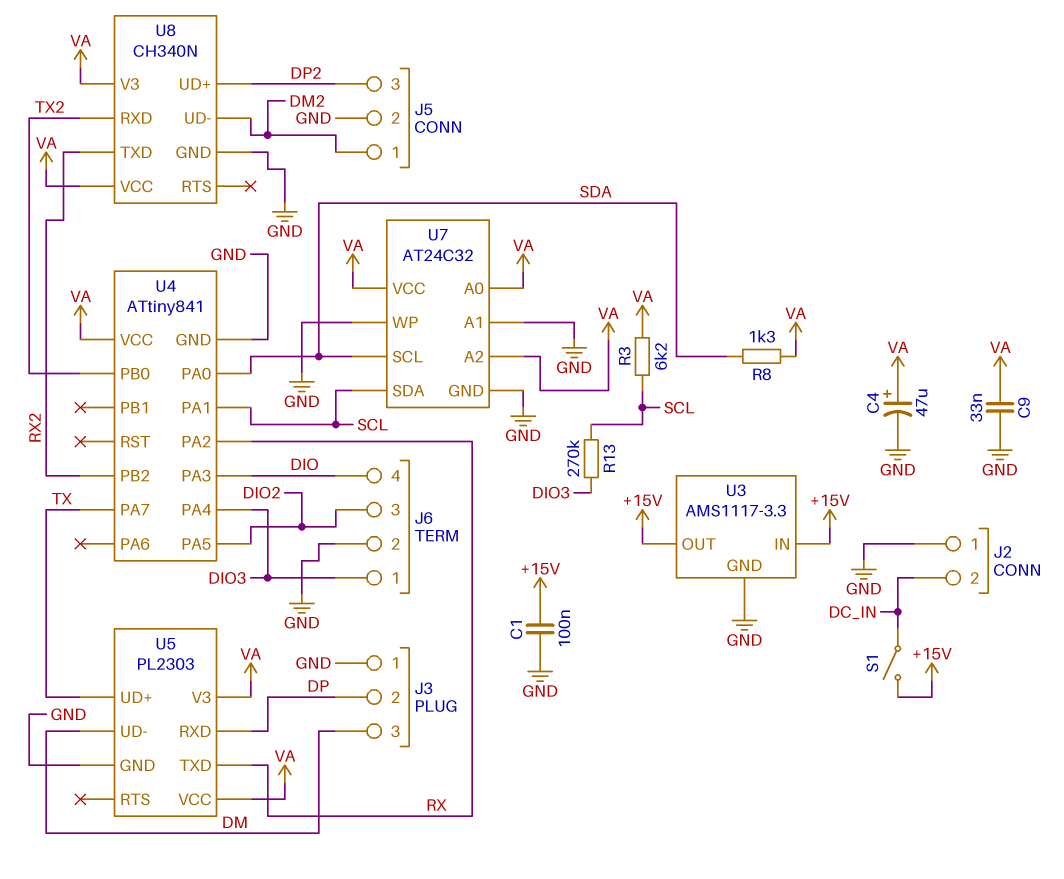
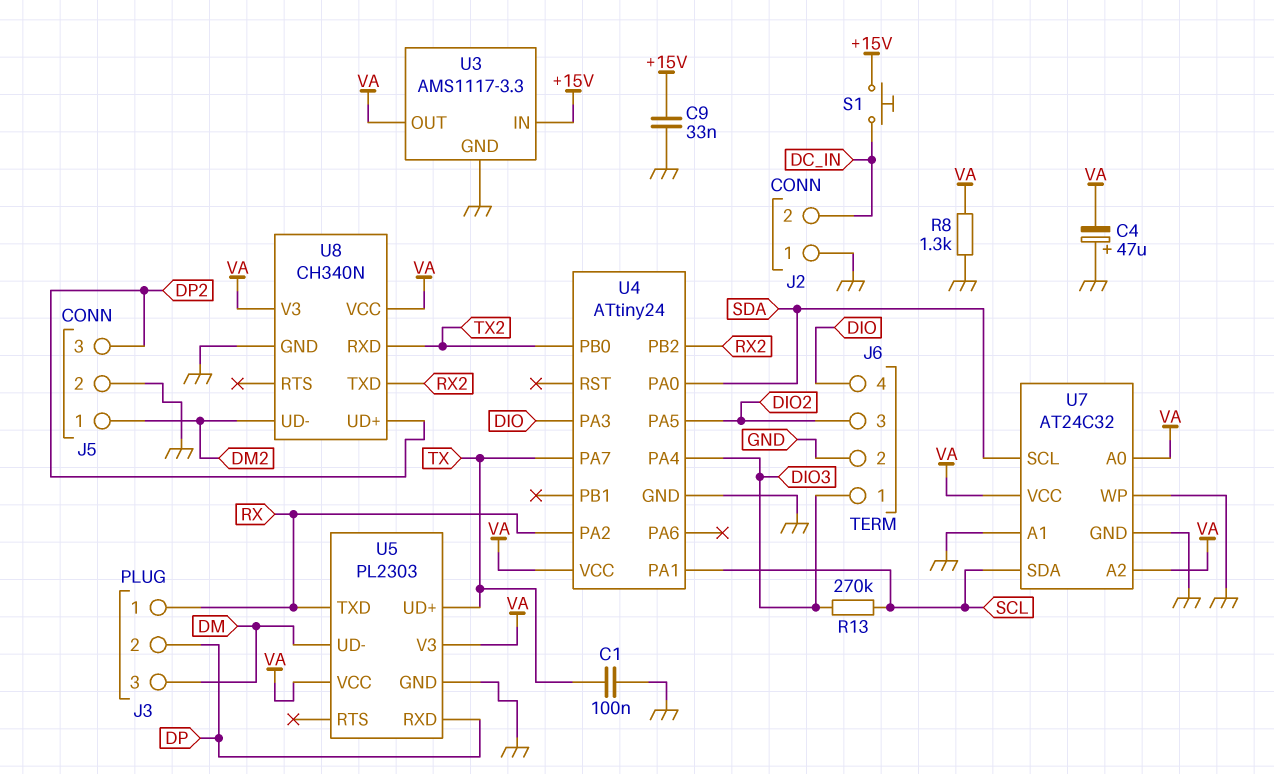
C1: 100nF (+15V, GND) -> 100nF (GND, TX)
C4: 47uF (plus VA, minus GND) -> 47uF (plus GND, minus VA)
C9: 33nF (GND, VA) -> 33nF (+15V, GND)
J3 pin 1: GND -> RX
R3: 6.2k (SCL, VA) -> none
R8: 1.3k (SDA, VA) -> 1.3k (GND, VA)
S1: switch (+15V, DC_IN) -> button (+15V, DC_IN)
U3 pin OUT: +15V -> VA
U4: ATtiny841 -> ATtiny24

